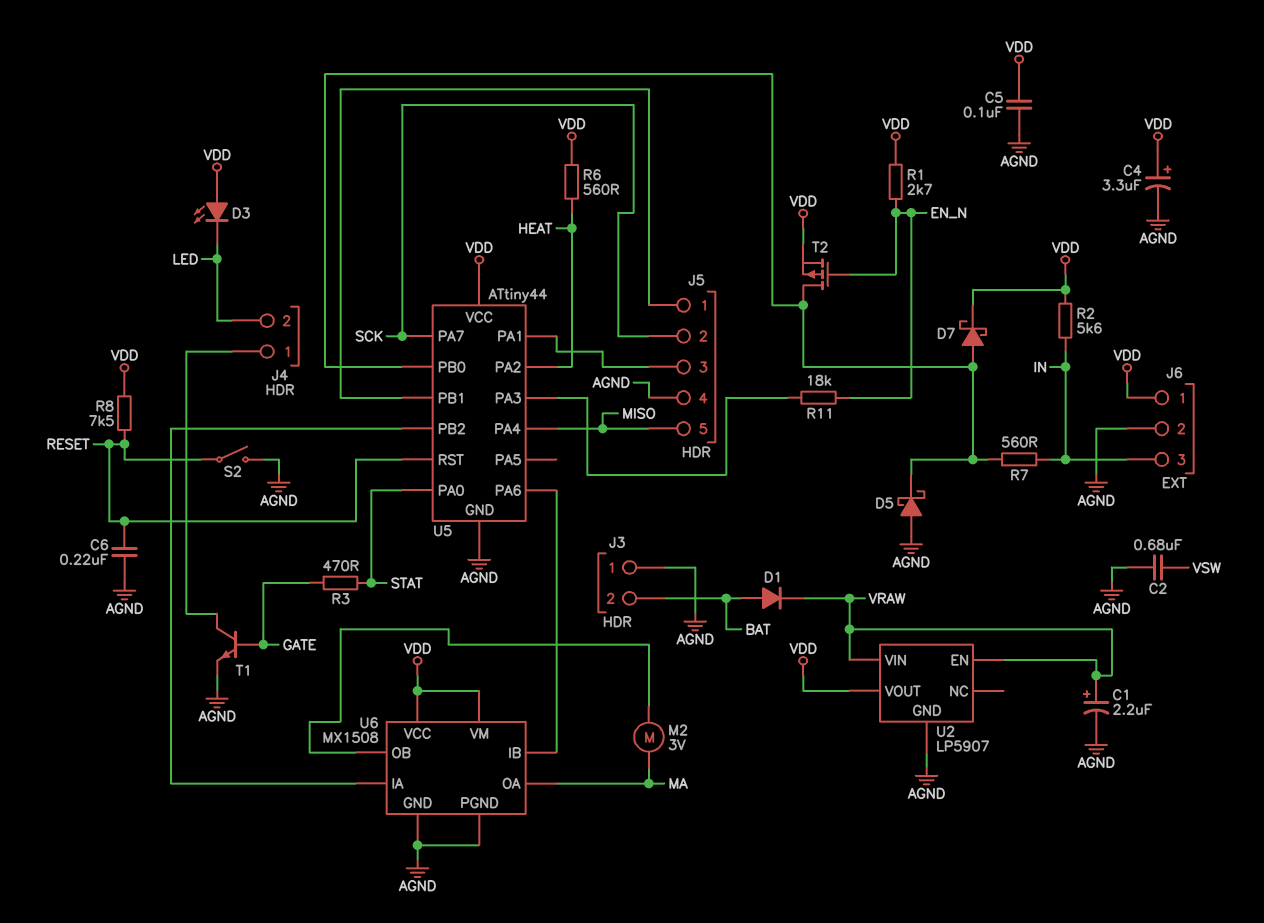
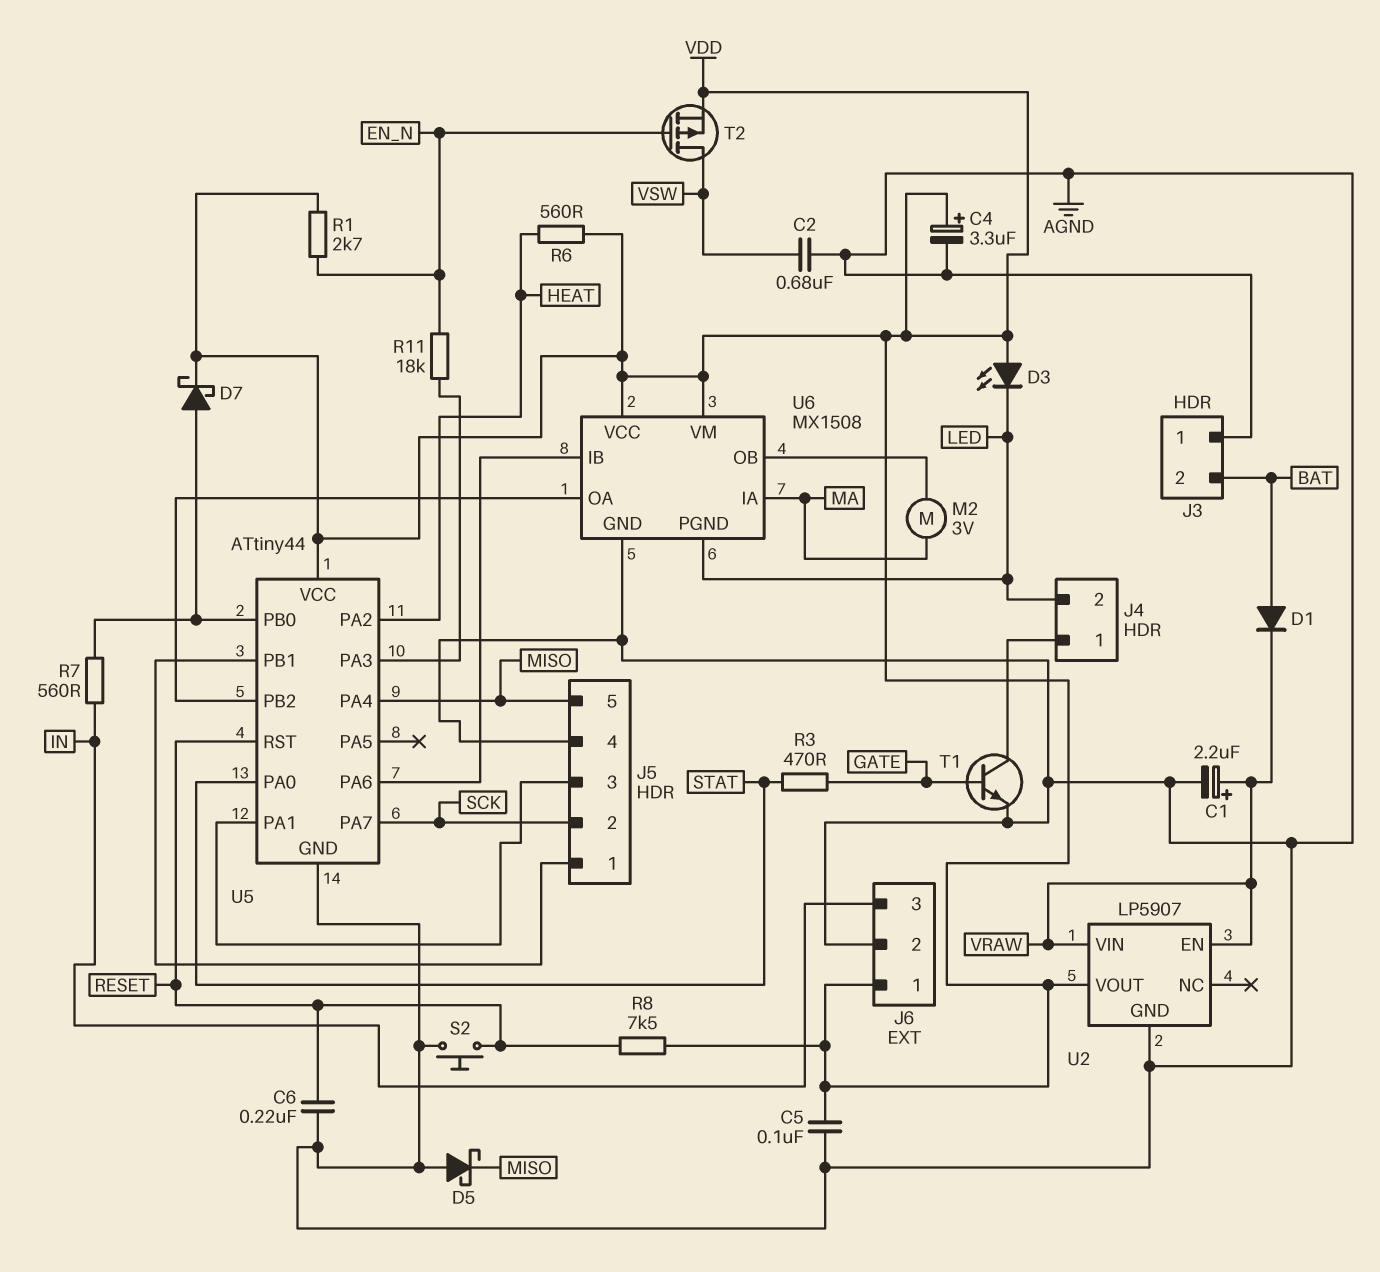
D5: schottky (A AGND, K U5/PB0) -> schottky (A AGND, K MISO)
R2: 5.6k (IN, VDD) -> none
S2: switch (AGND, RESET) -> button (AGND, RESET)
T2: PMOS (G EN_N, D U5/PB0, S VDD) -> PMOS (G EN_N, D VSW, S VDD)
U6 pin IA: U5/PB2 -> MA
U6 pin OA: MA -> U5/PB2
U6 pin PGND: AGND -> LED

